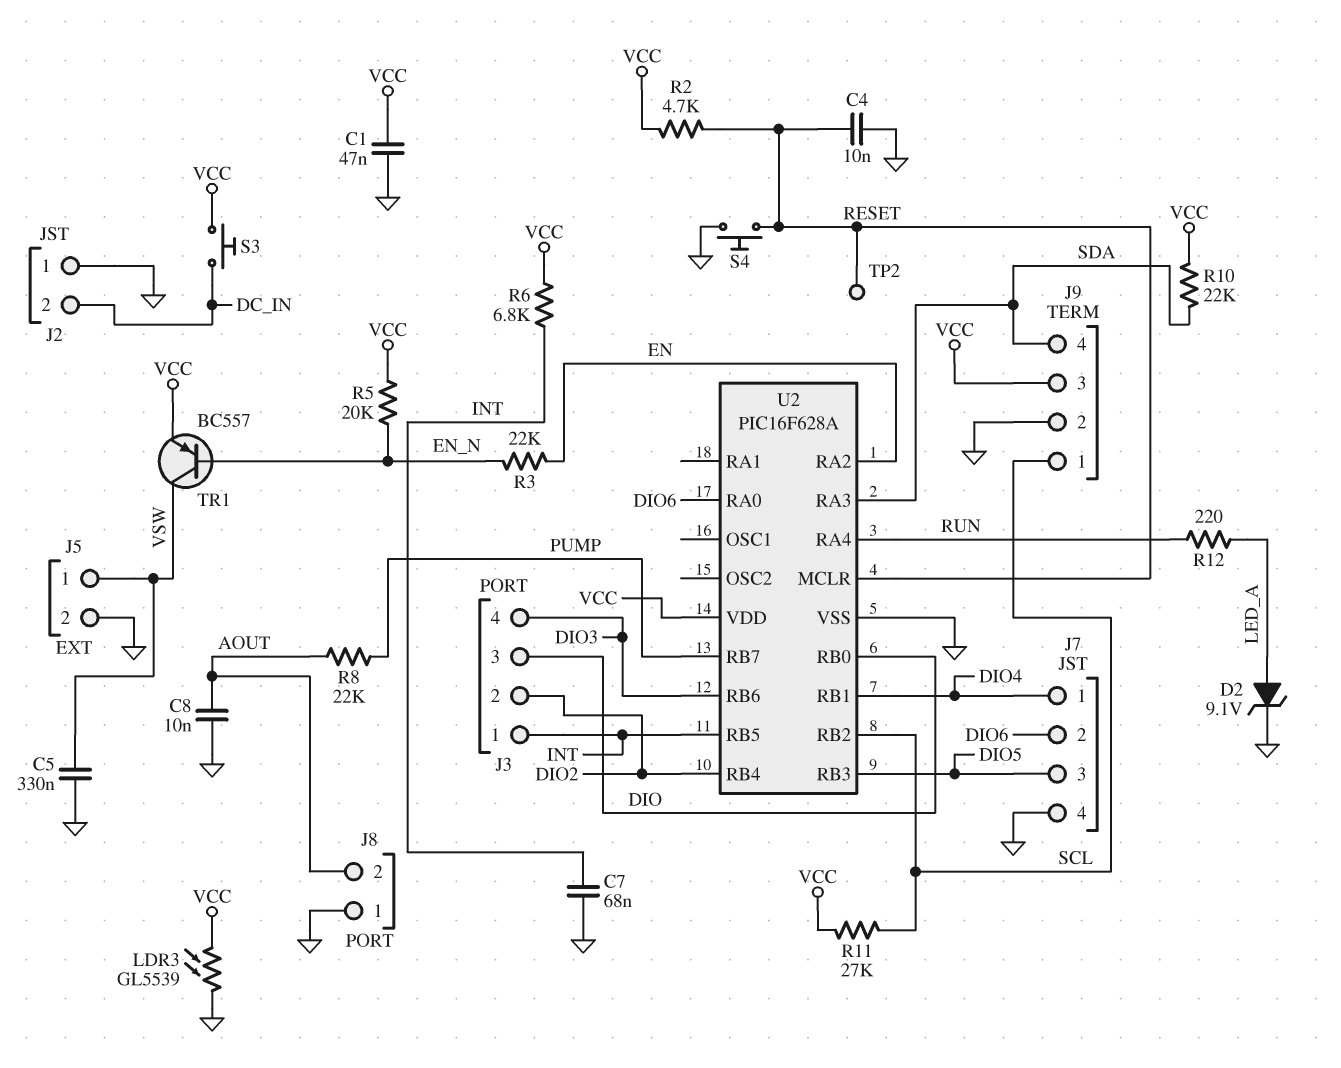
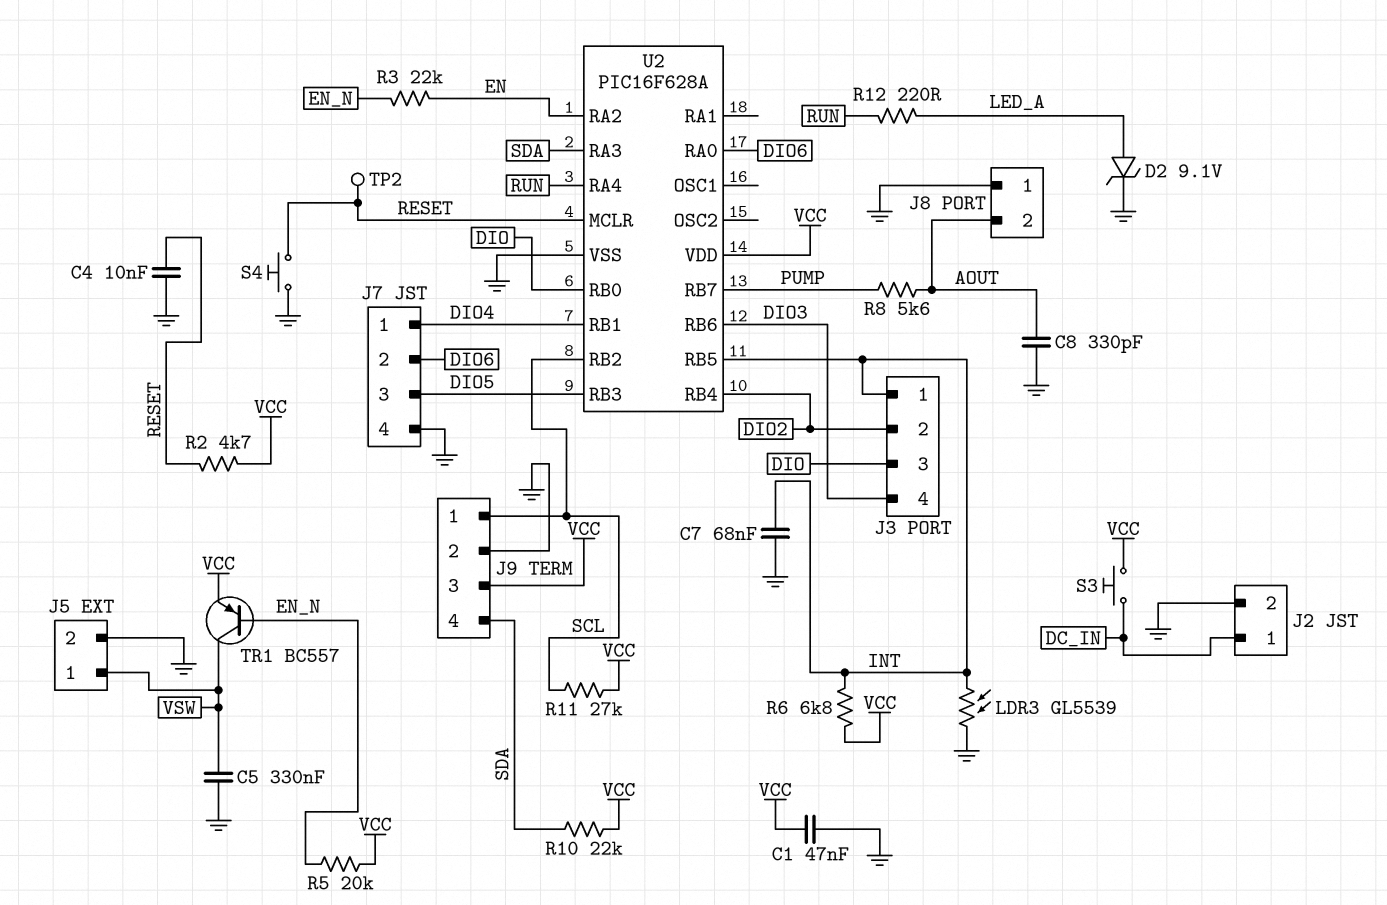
C8: 10nF (AOUT, GND) -> 330pF (AOUT, GND)
J2 pin 1: GND -> DC_IN
J2 pin 2: DC_IN -> GND
LDR3: GL5539 (GND, VCC) -> GL5539 (GND, INT)
R8: 22k (AOUT, PUMP) -> 5.6k (AOUT, PUMP)

